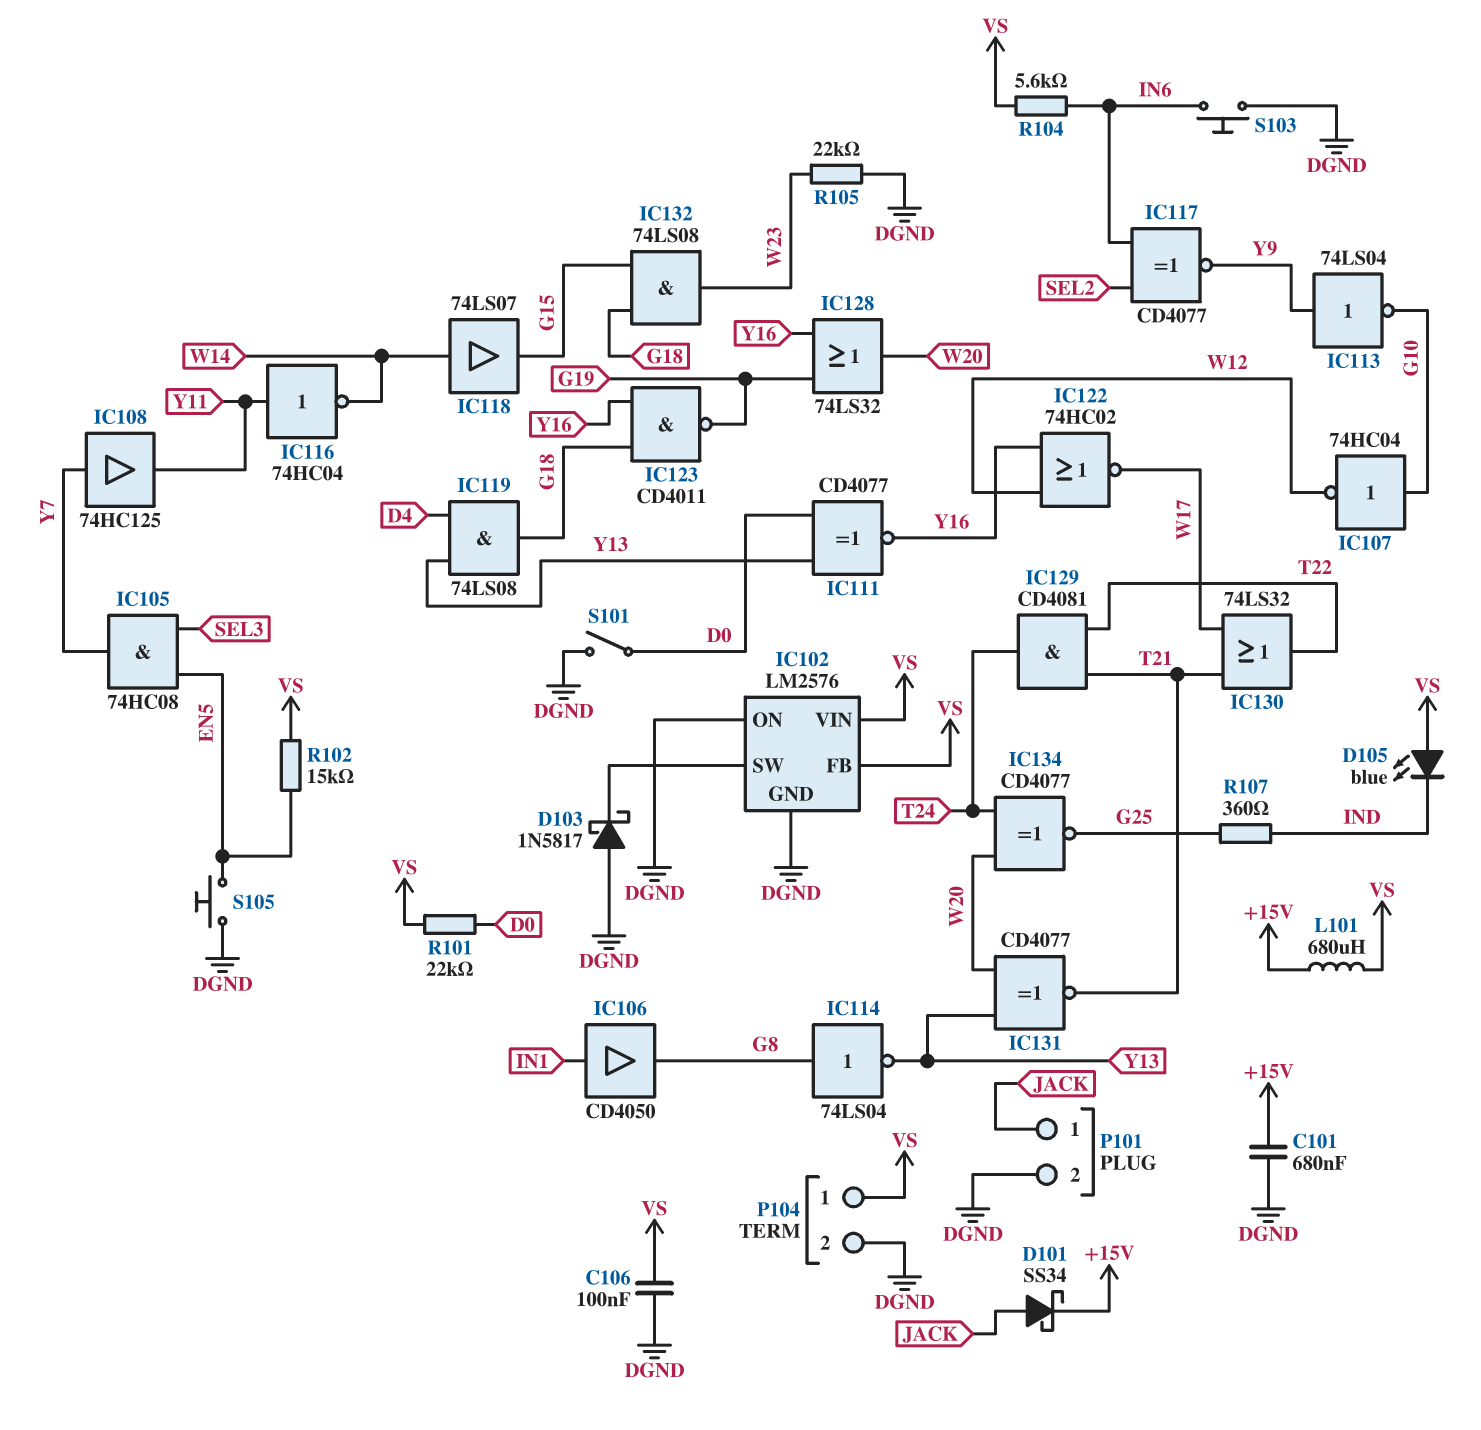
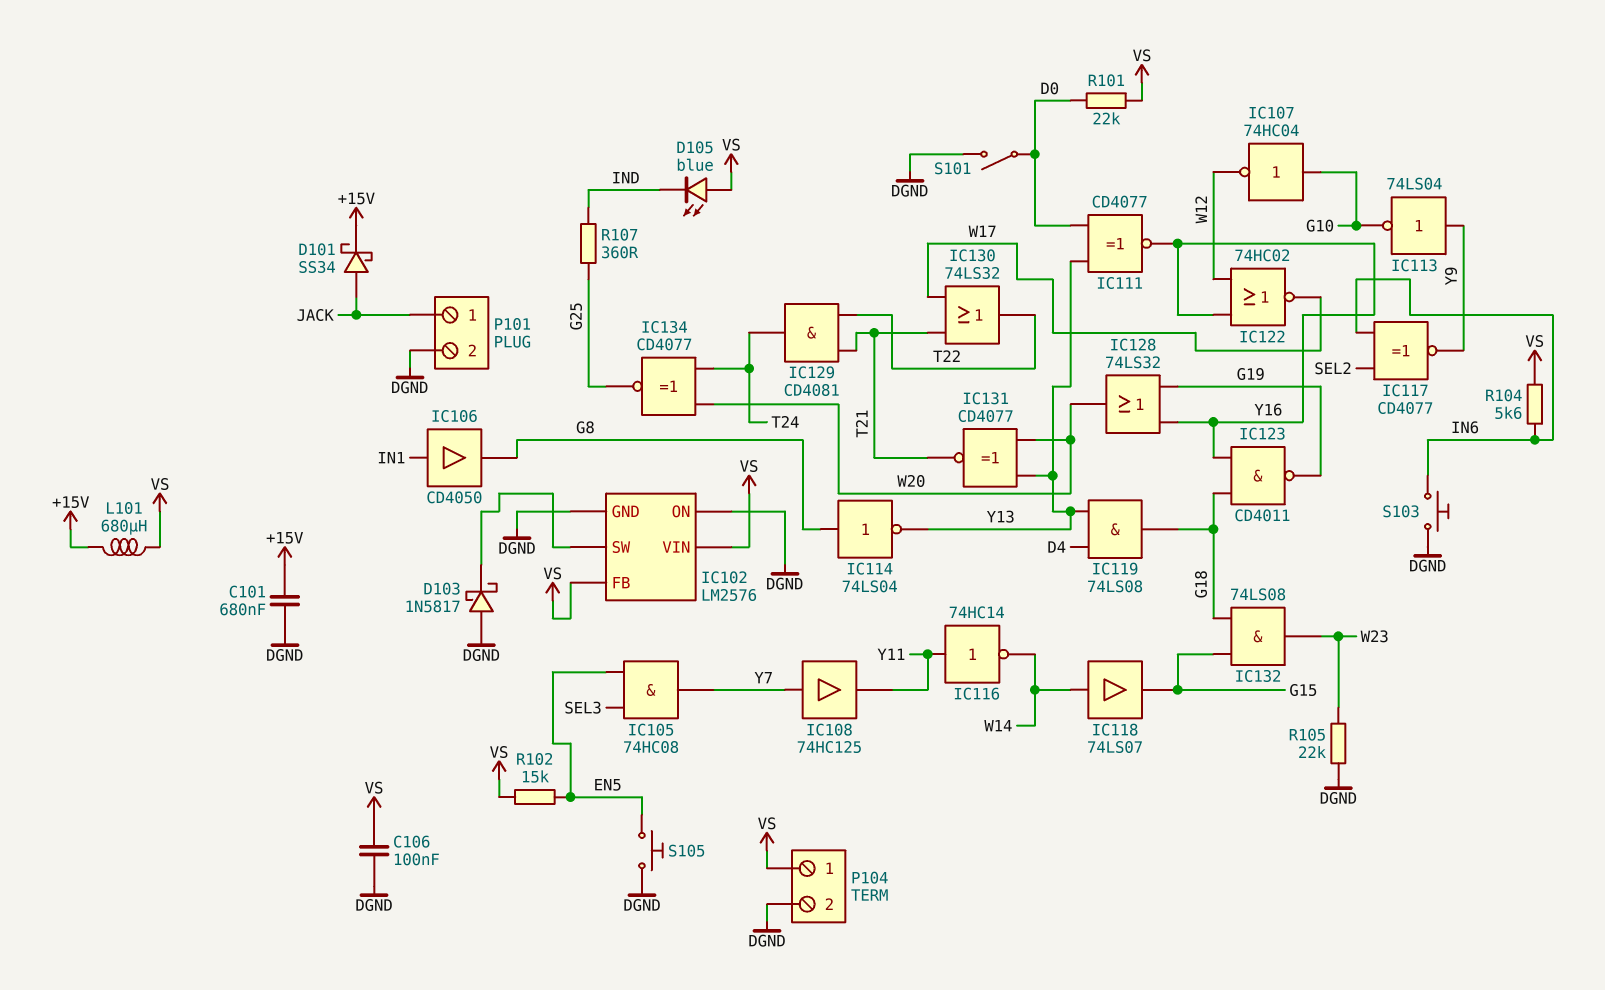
IC116: NOT 74HC04 (in Y11, out W14) -> NOT 74HC14 (in Y11, out W14)

